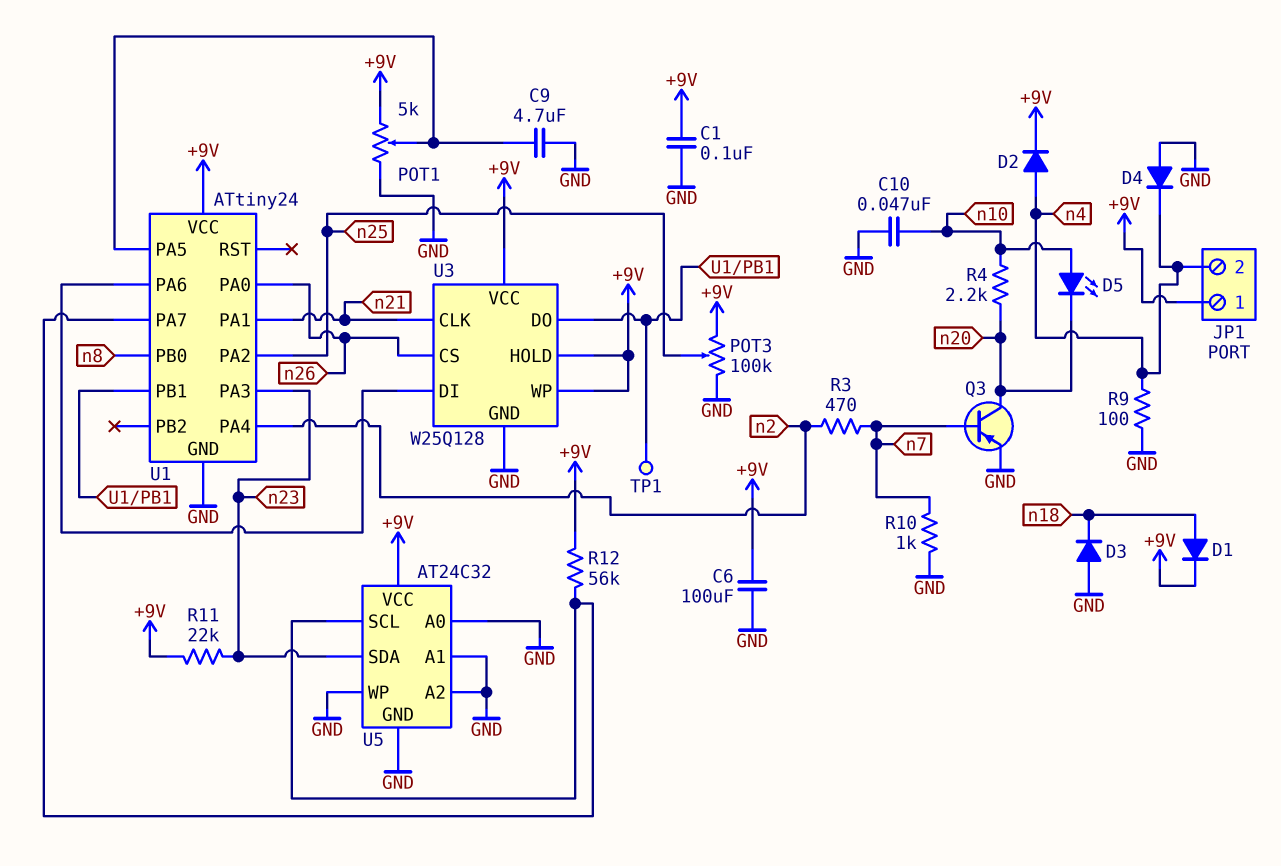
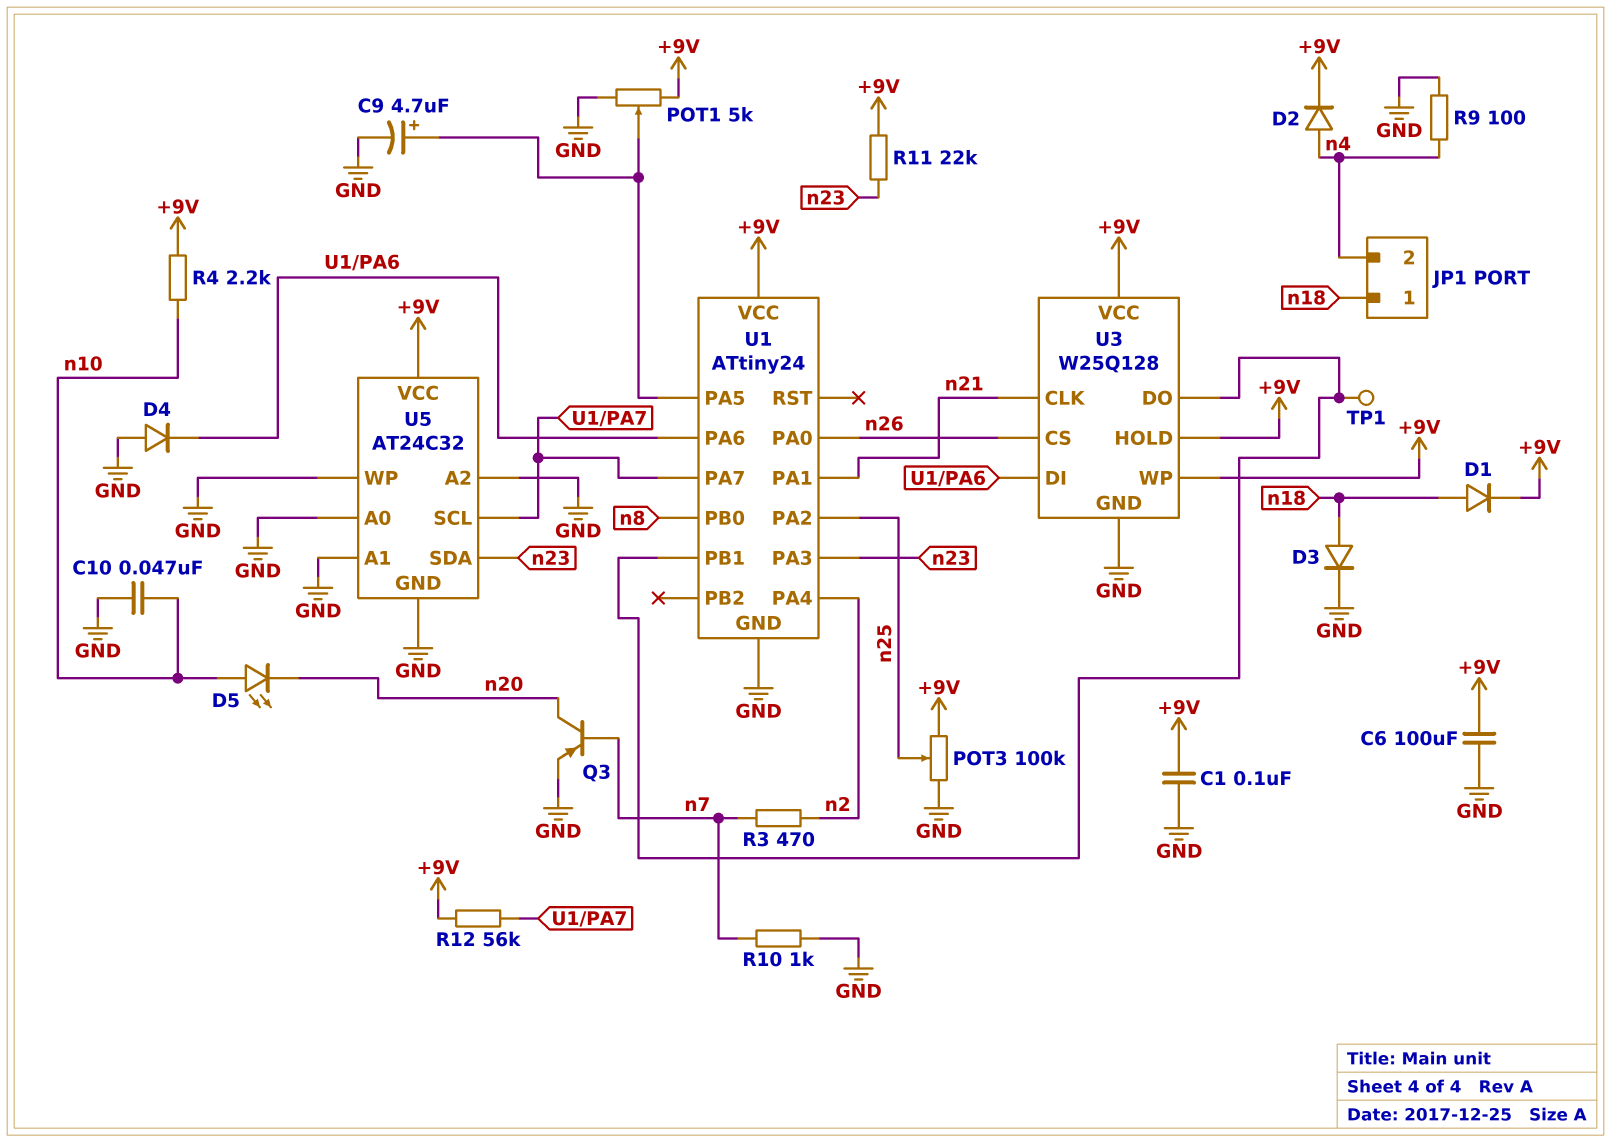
C9: 4.7uF (GND, U1/PA5) -> 4.7uF (plus U1/PA5, minus GND)
D3: diode (A GND, K n18) -> diode (A n18, K GND)
D4: diode (A GND, K n4) -> diode (A GND, K U1/PA6)
JP1 pin 1: +9V -> n18
R4: 2.2k (n10, n20) -> 2.2k (+9V, n10)

